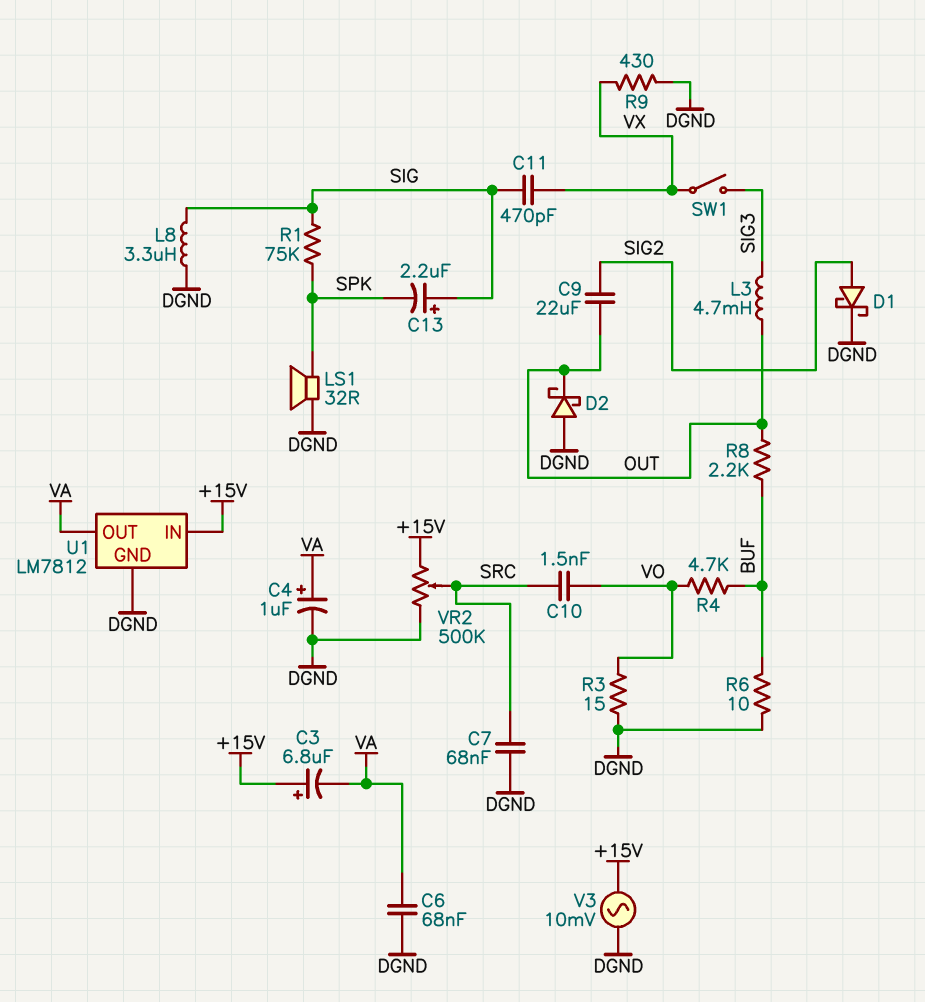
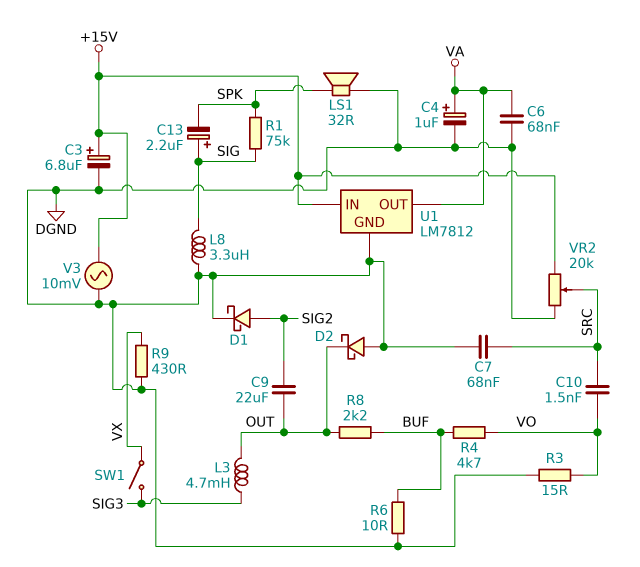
C3: 6.8uF (plus +15V, minus VA) -> 6.8uF (plus +15V, minus DGND)
C11: 470pF (SIG, VX) -> none
VR2: 500k (+15V, DGND, wiper SRC) -> 20k (+15V, DGND, wiper SRC)

